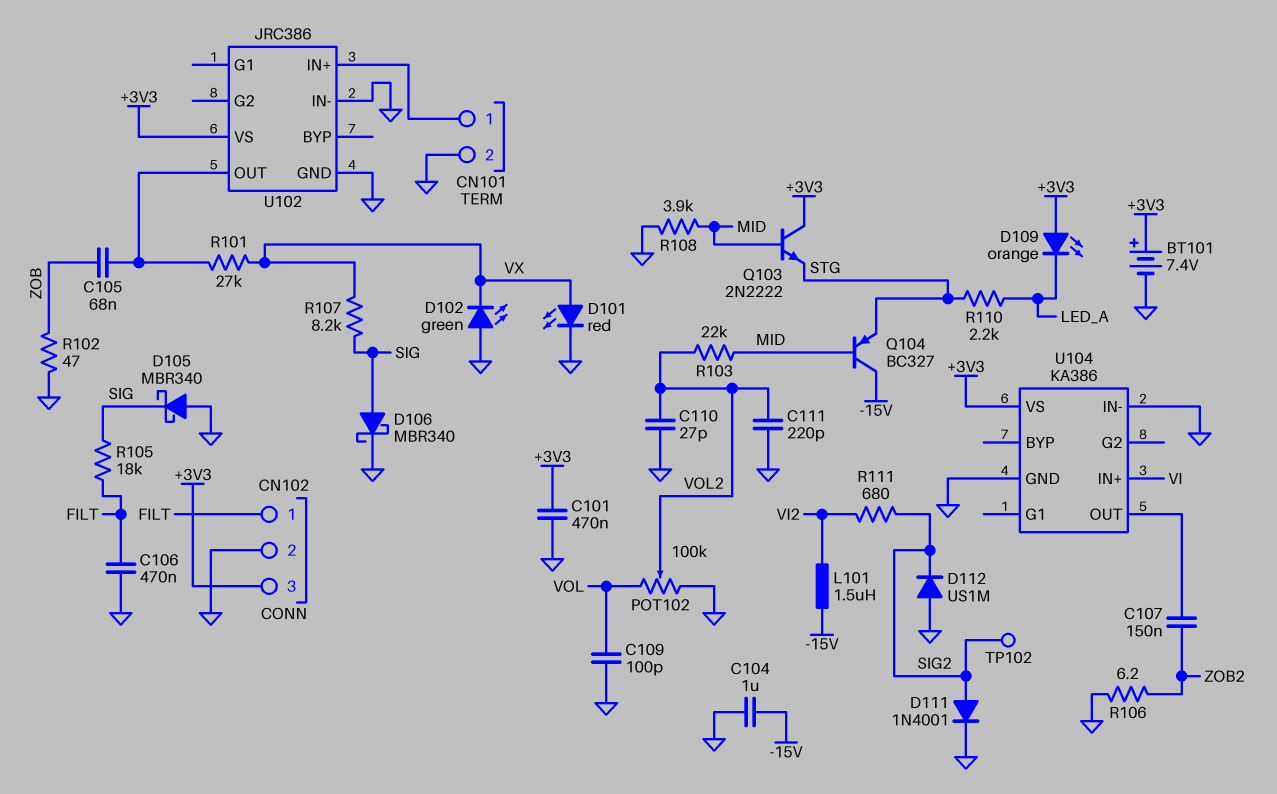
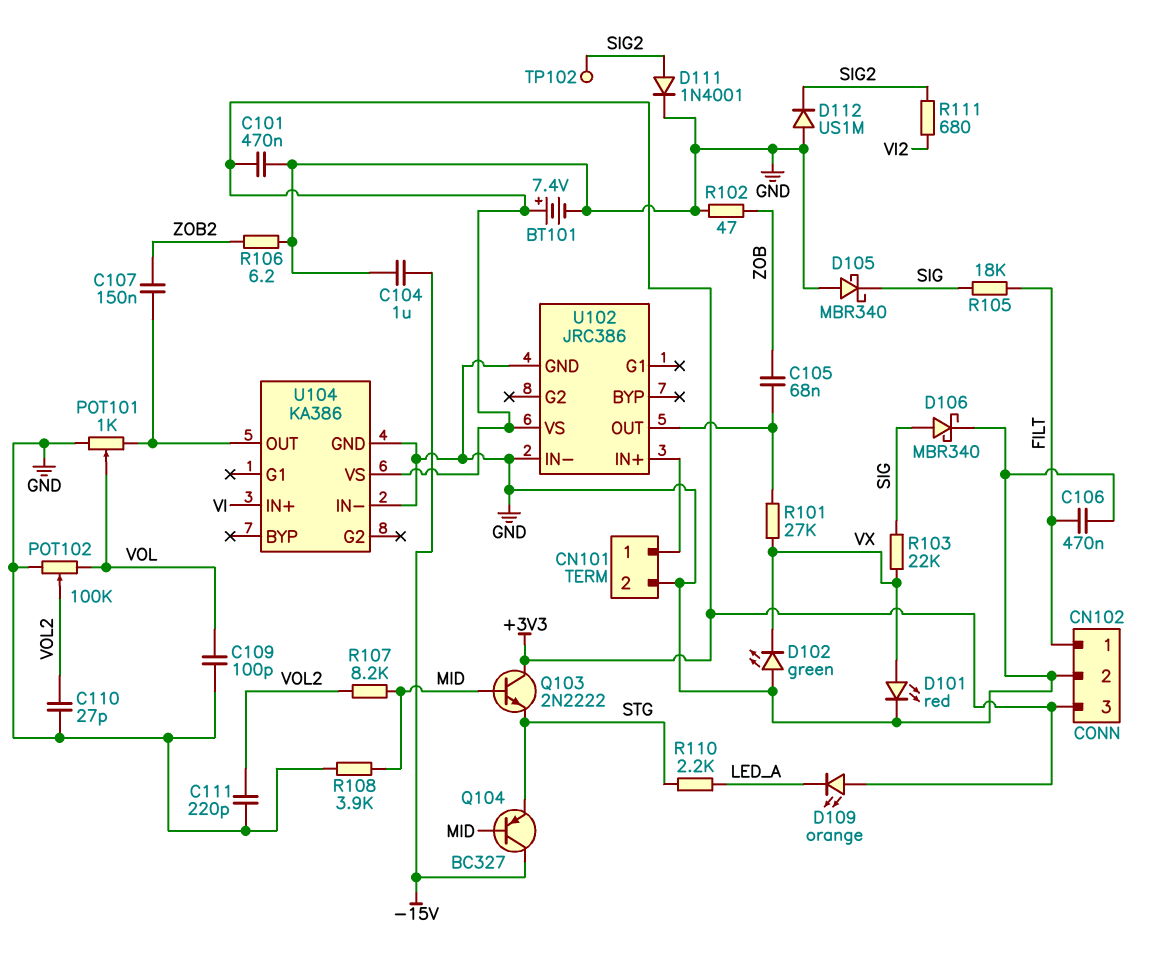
L101: 1.5uH (-15V, VI2) -> none
POT101: none -> 1k (GND, U104/OUT, wiper VOL)
R103: 22k (MID, VOL2) -> 22k (SIG, VX)
R107: 8.2k (SIG, VX) -> 8.2k (MID, VOL2)

